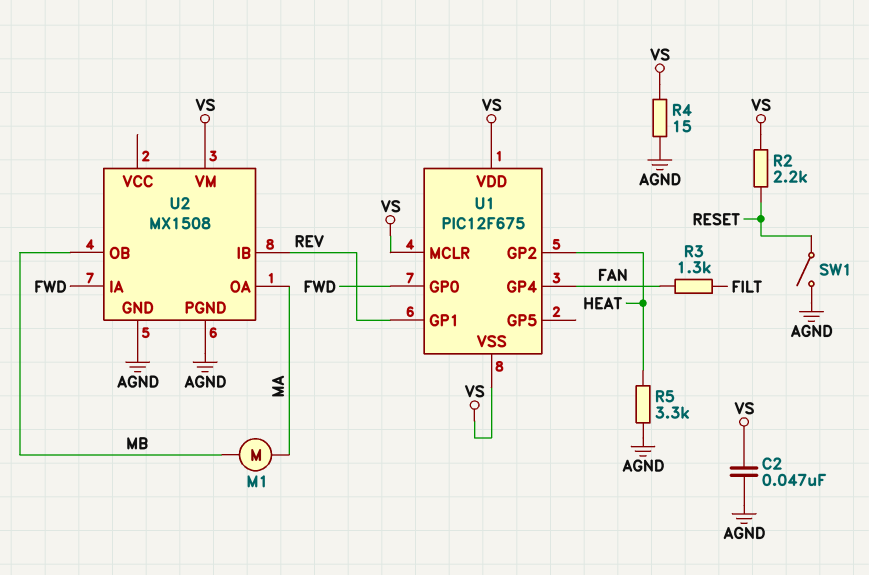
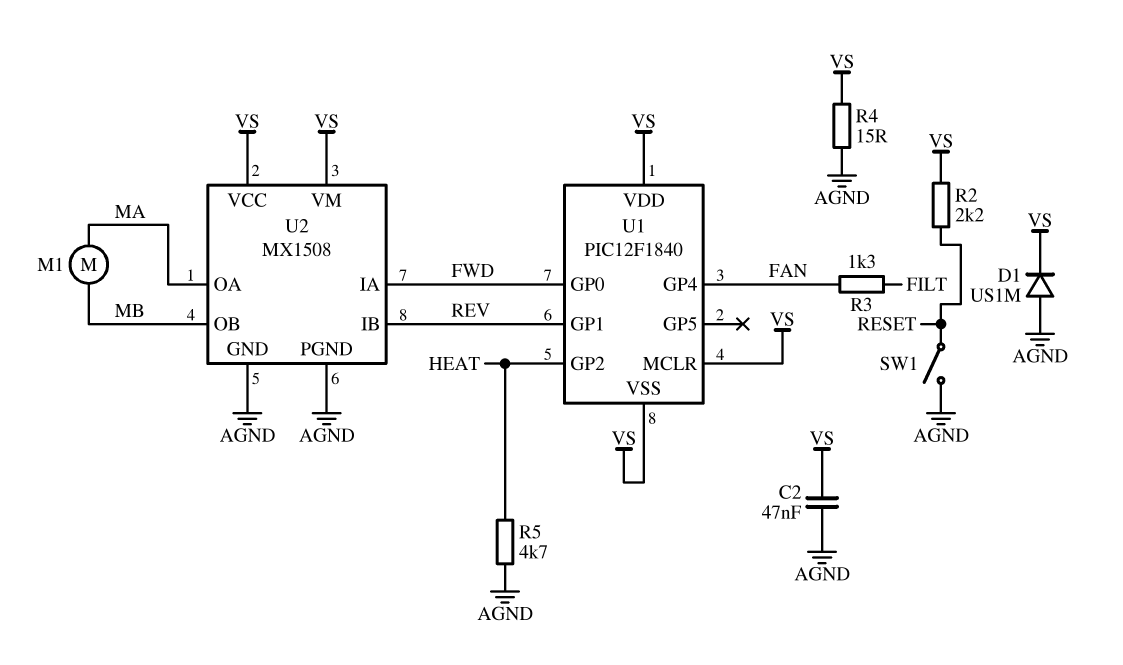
D1: none -> diode US1M (A AGND, K VS)
R5: 3.3k (AGND, HEAT) -> 4.7k (AGND, HEAT)
U1: PIC12F675 -> PIC12F1840
U2 pin VCC: none -> VS

